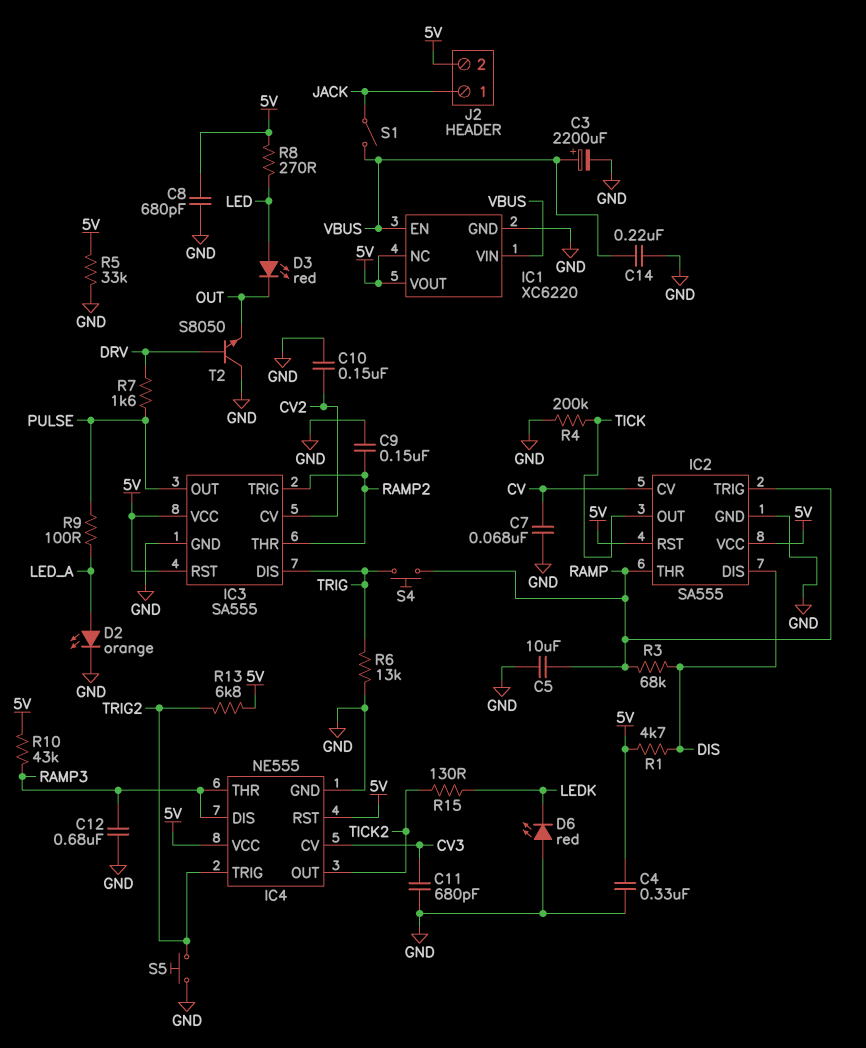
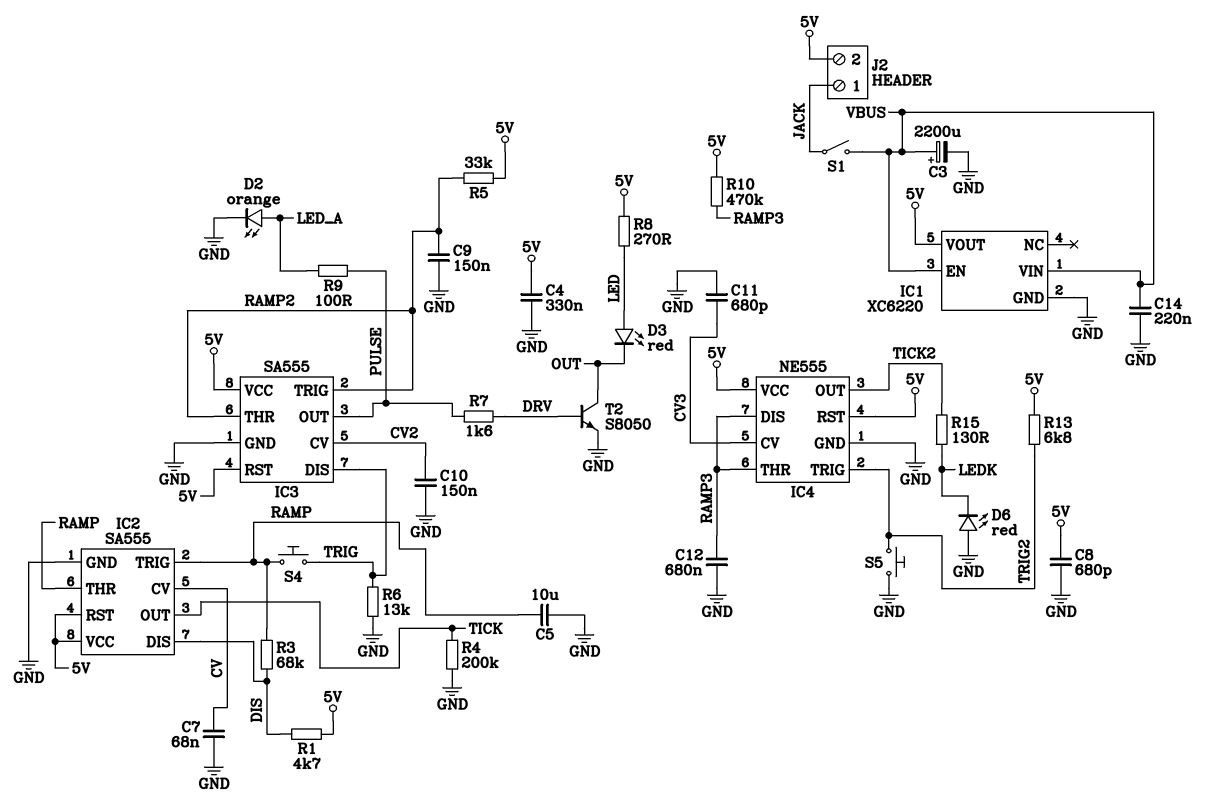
IC1 pin NC: 5V -> none
R5: 33k (5V, GND) -> 33k (5V, RAMP2)
R10: 43k (5V, RAMP3) -> 470k (5V, RAMP3)
T2: NPN S8050 (B DRV, C GND, E OUT) -> NPN S8050 (B DRV, C OUT, E GND)

